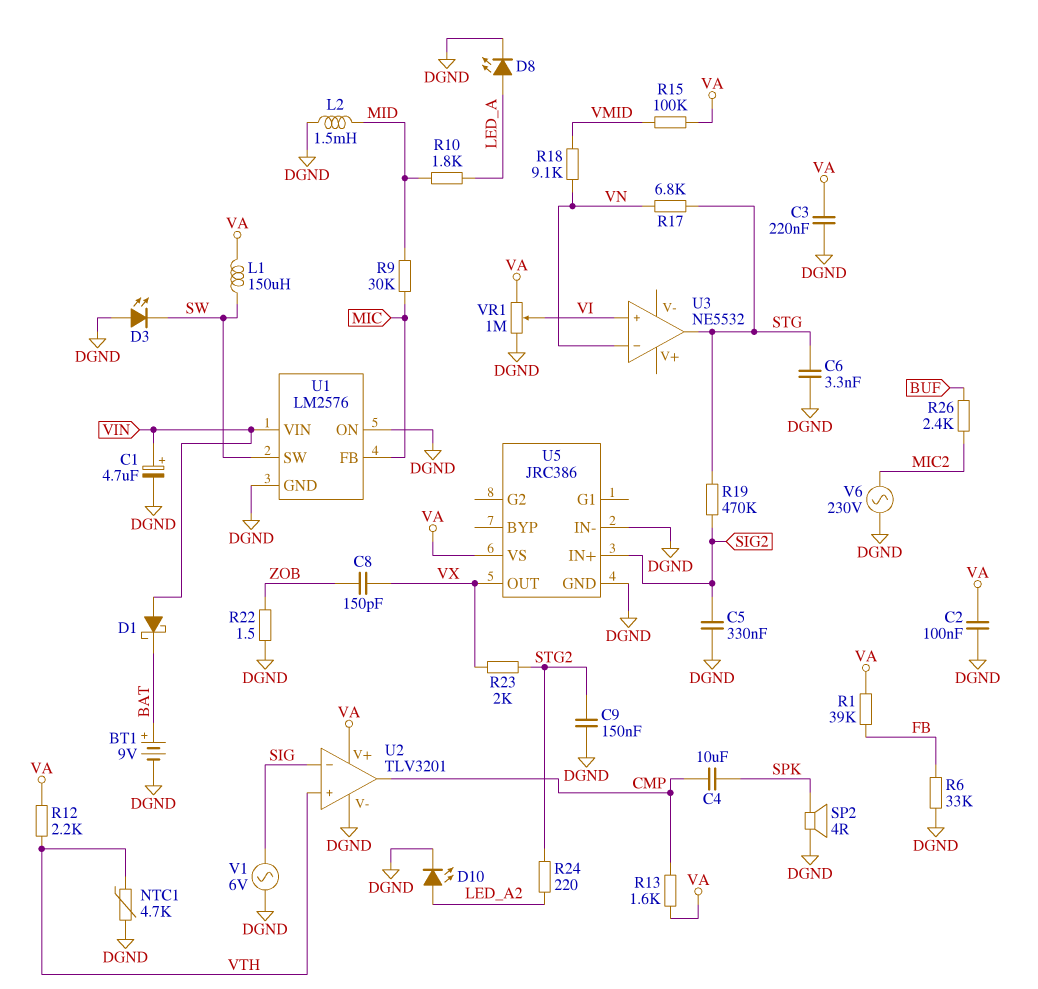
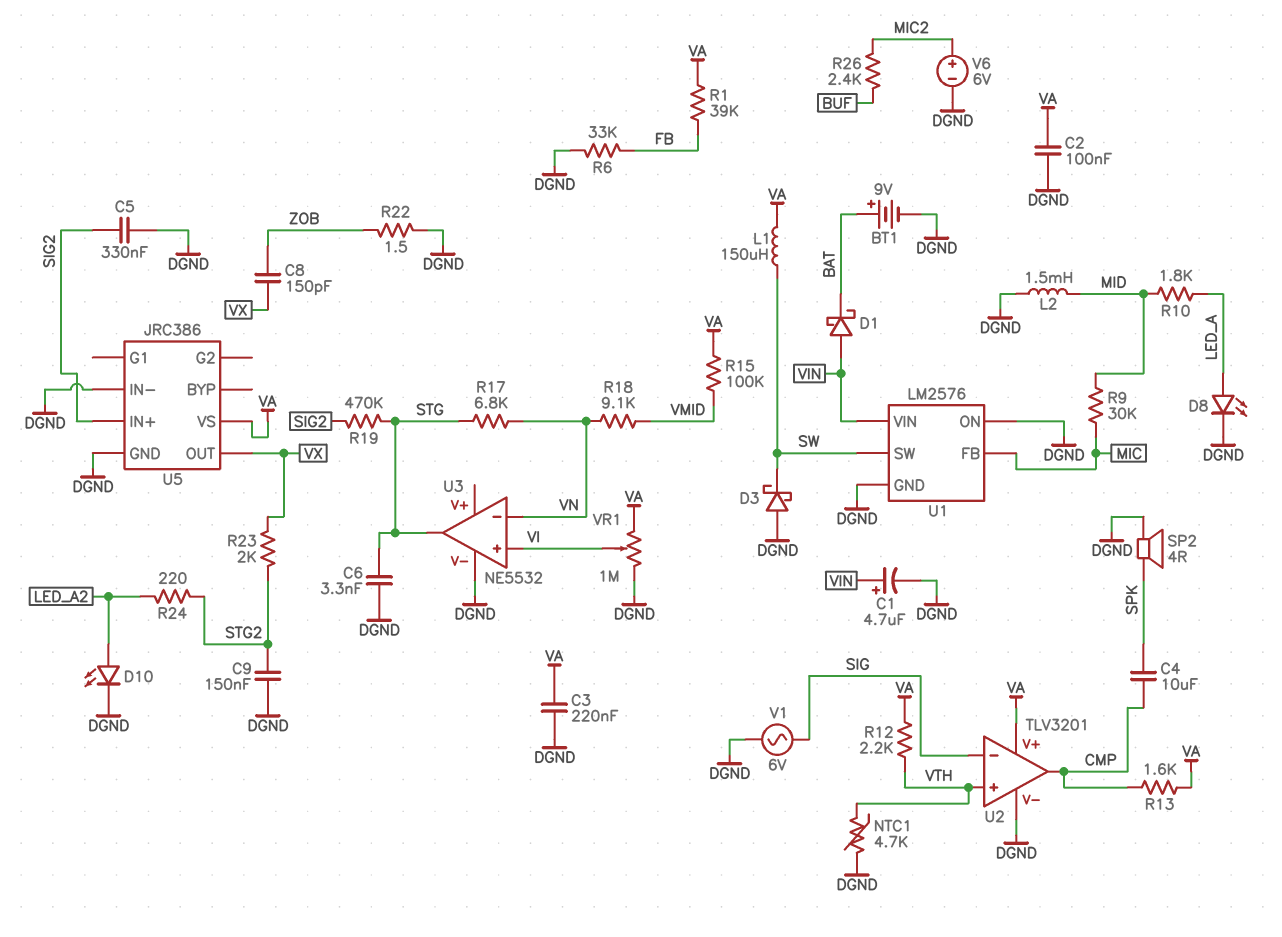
D3: LED (A DGND, K SW) -> schottky (A DGND, K SW)
U3 pin V-: none -> DGND
V6: AC 230V (DGND, MIC2) -> 6V (plus MIC2, minus DGND)

